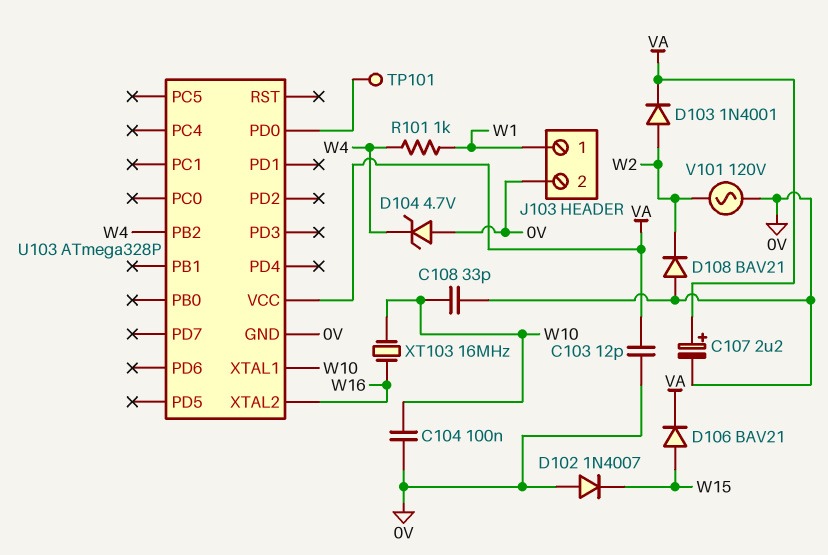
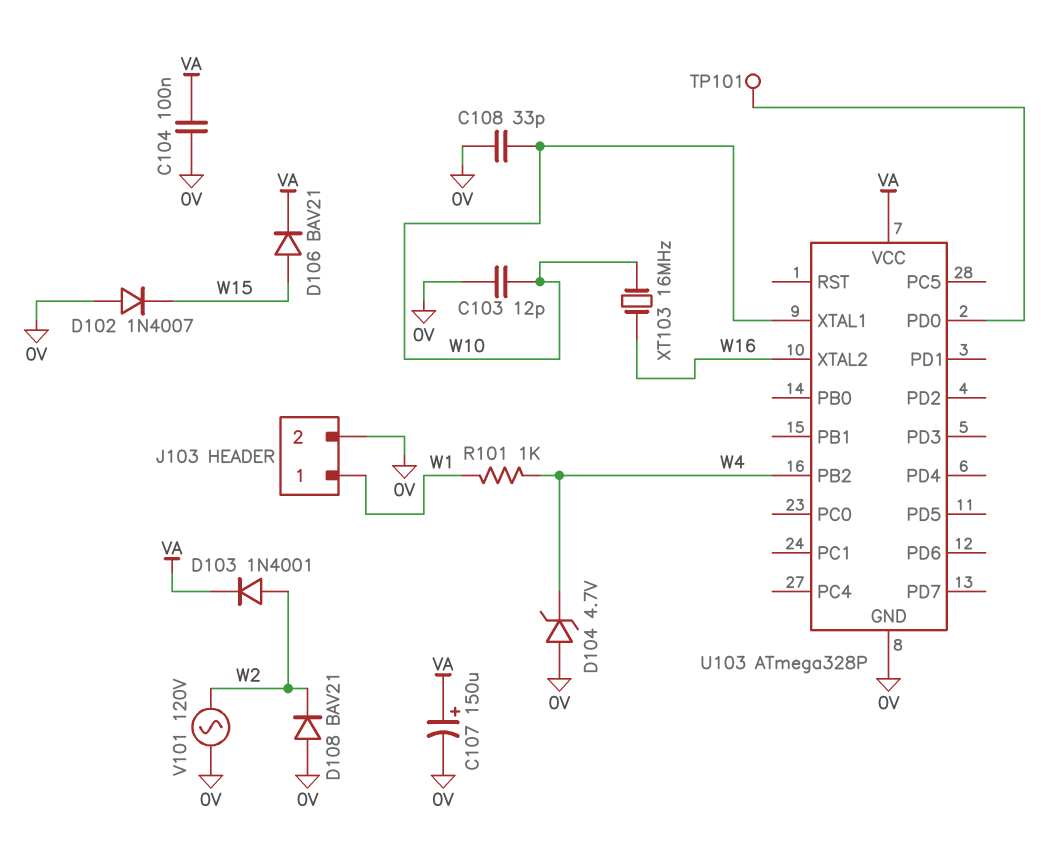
C103: 12pF (0V, VA) -> 12pF (0V, W10)
C104: 100nF (0V, W10) -> 100nF (0V, VA)
C107: 2.2uF (plus VA, minus 0V) -> 150uF (plus VA, minus 0V)

